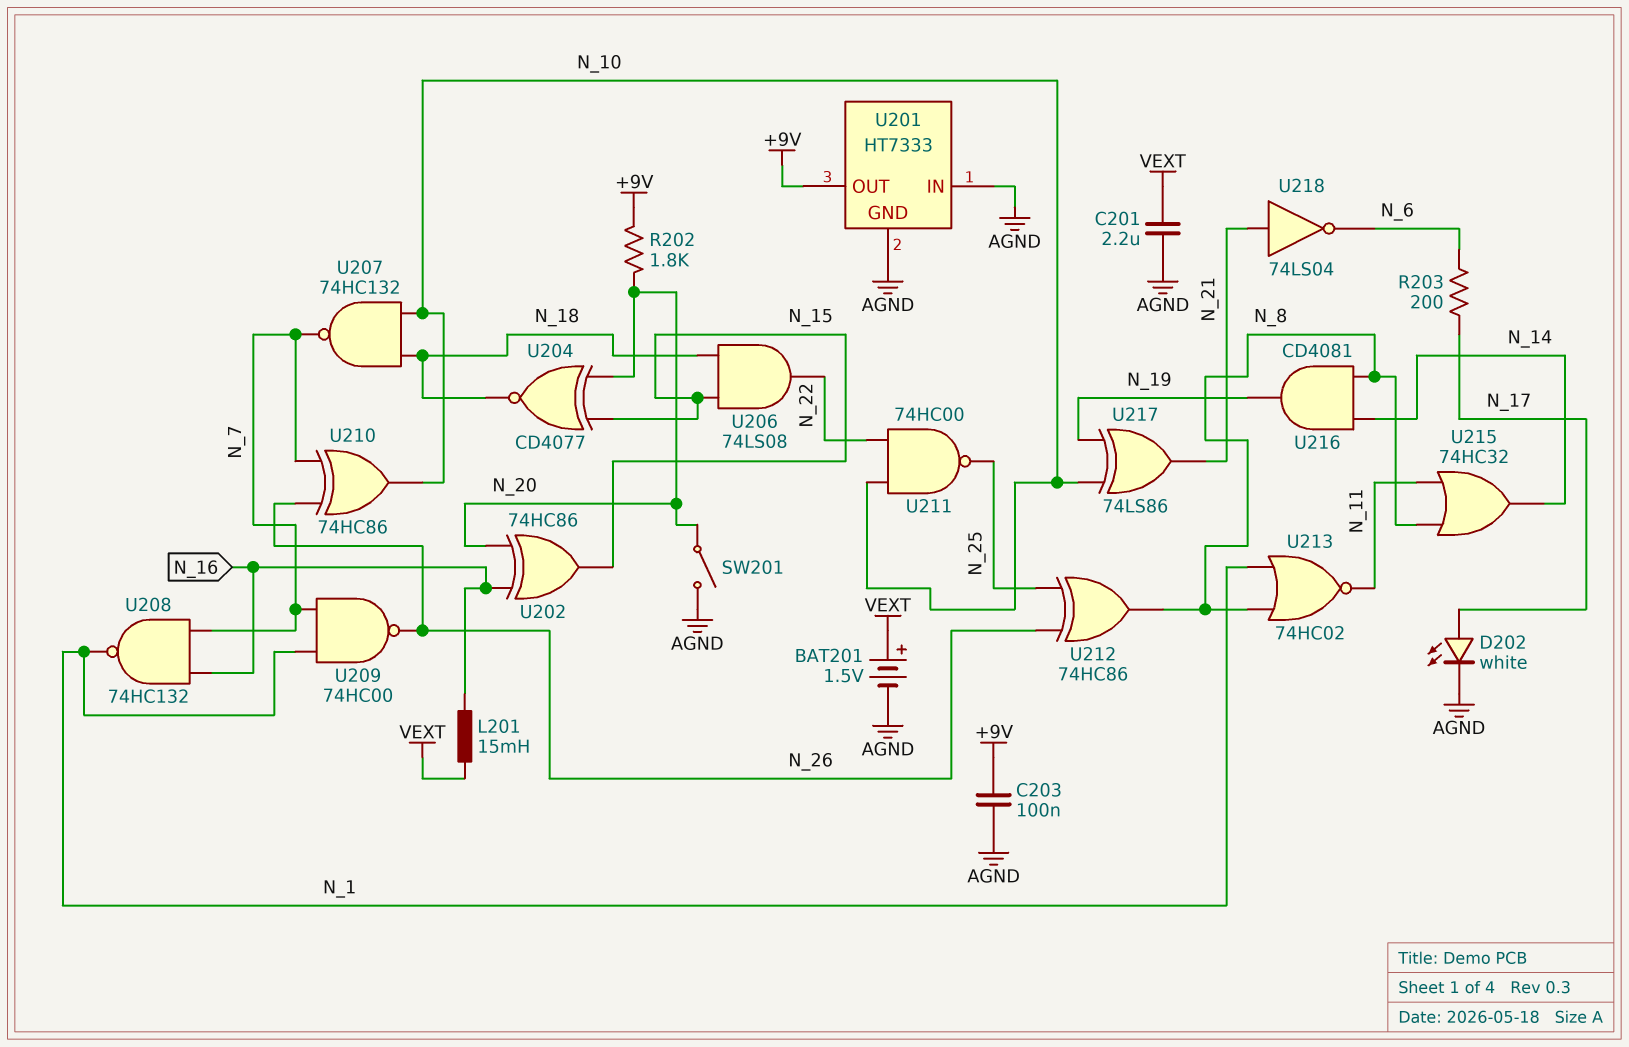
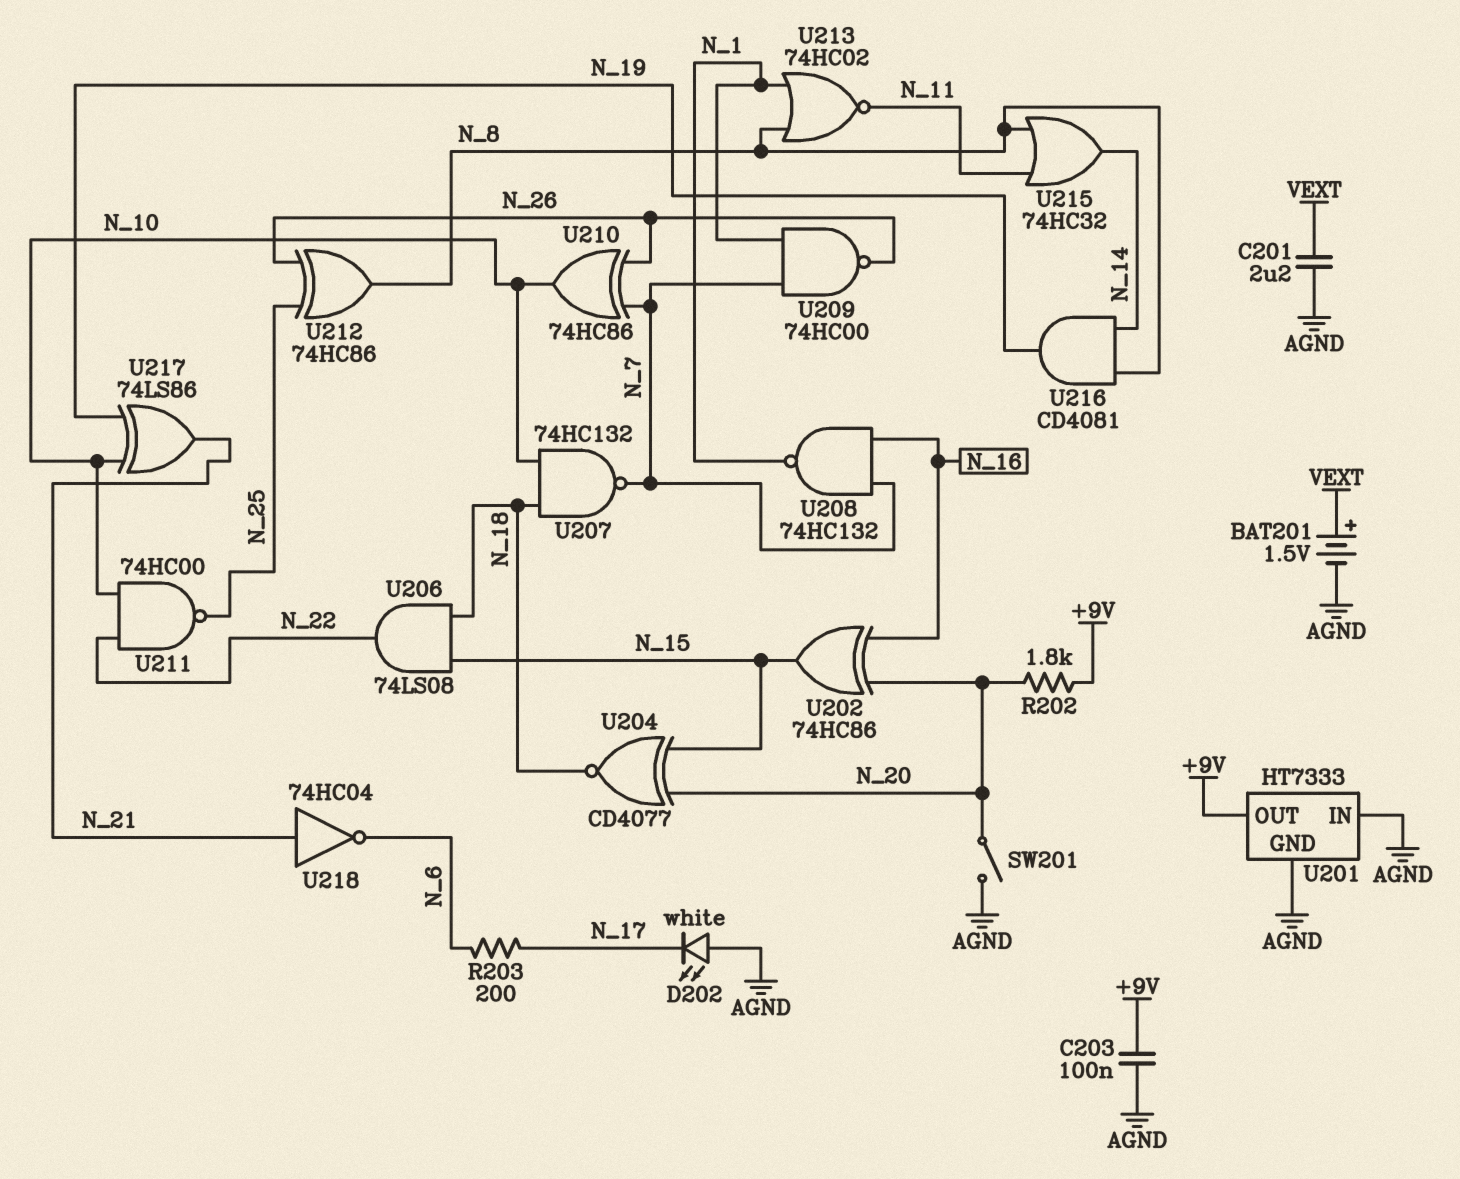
D202: LED white (A N_17, K AGND) -> LED white (A AGND, K N_17)
L201: 15mH (N_16, VEXT) -> none
U218: NOT 74LS04 (in N_21, out N_6) -> NOT 74HC04 (in N_21, out N_6)

